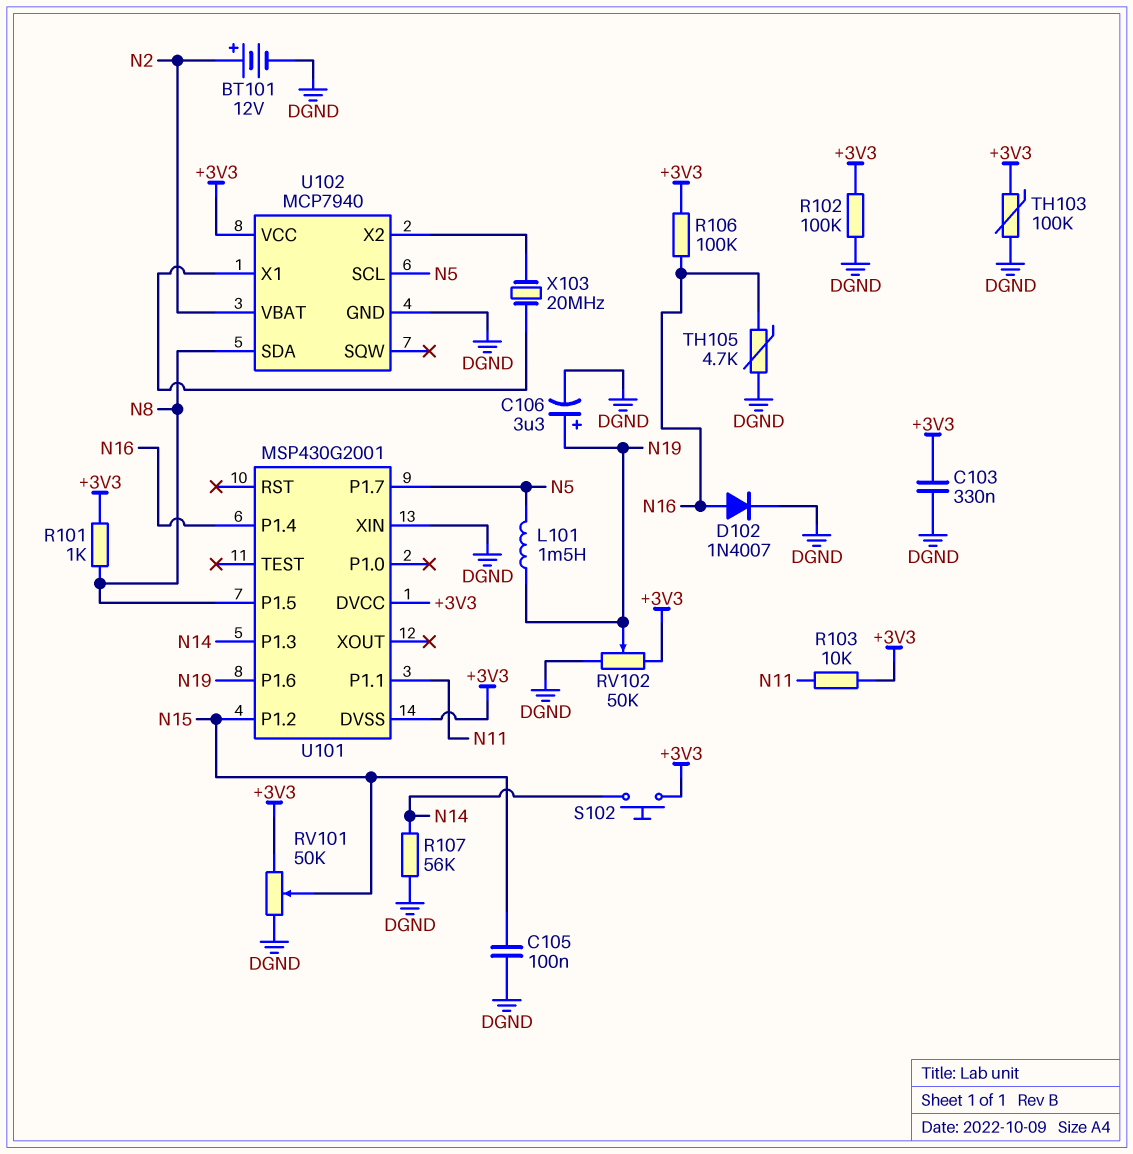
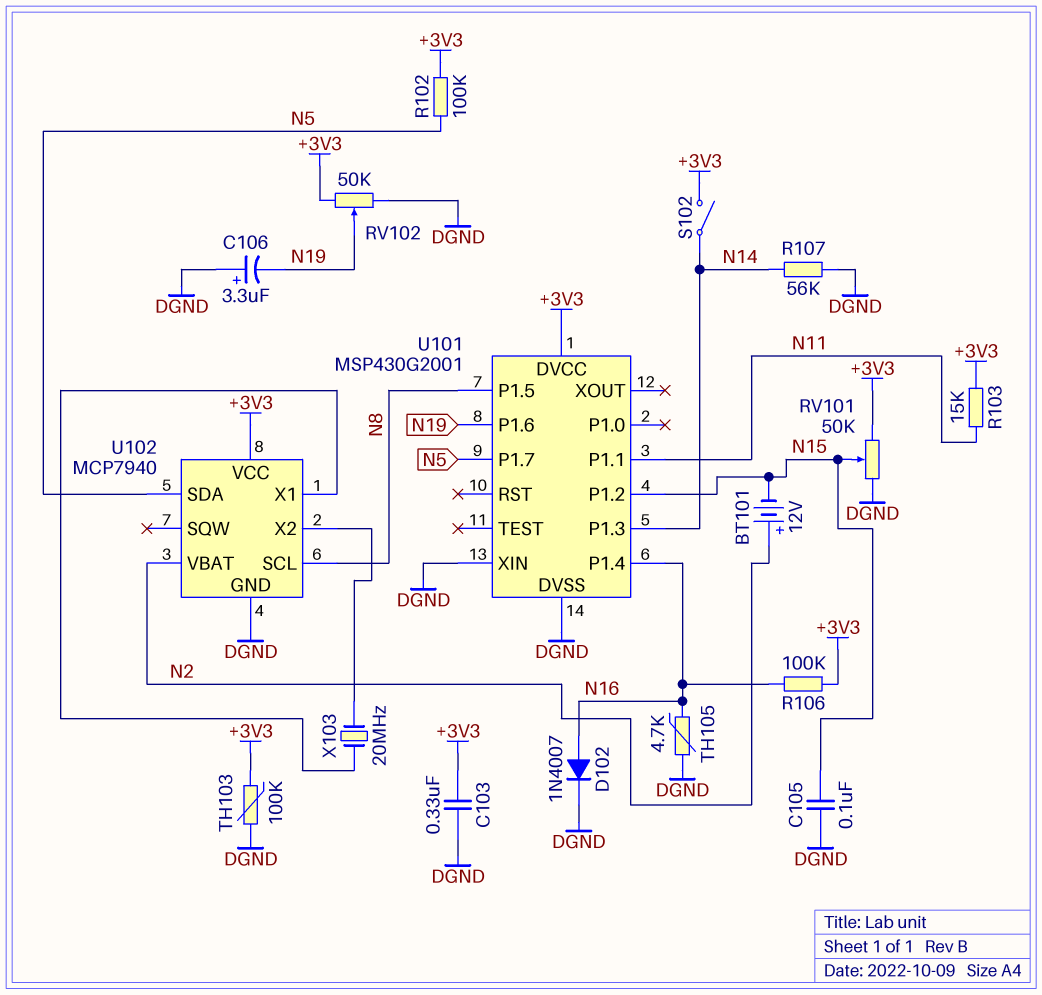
BT101: 12V (plus N2, minus DGND) -> 12V (plus N2, minus N15)
C106: 3.3uF (plus N19, minus DGND) -> 3.3uF (plus DGND, minus N19)
L101: 1.5mH (N5, N19) -> none
R101: 1k (+3V3, N8) -> none
R102: 100k (+3V3, DGND) -> 100k (+3V3, N5)
R103: 10k (+3V3, N11) -> 15k (+3V3, N11)
S102: button (+3V3, N14) -> switch (+3V3, N14)
U101 pin DVSS: +3V3 -> DGND
U102 pin SCL: N5 -> N8
U102 pin SDA: N8 -> N5

